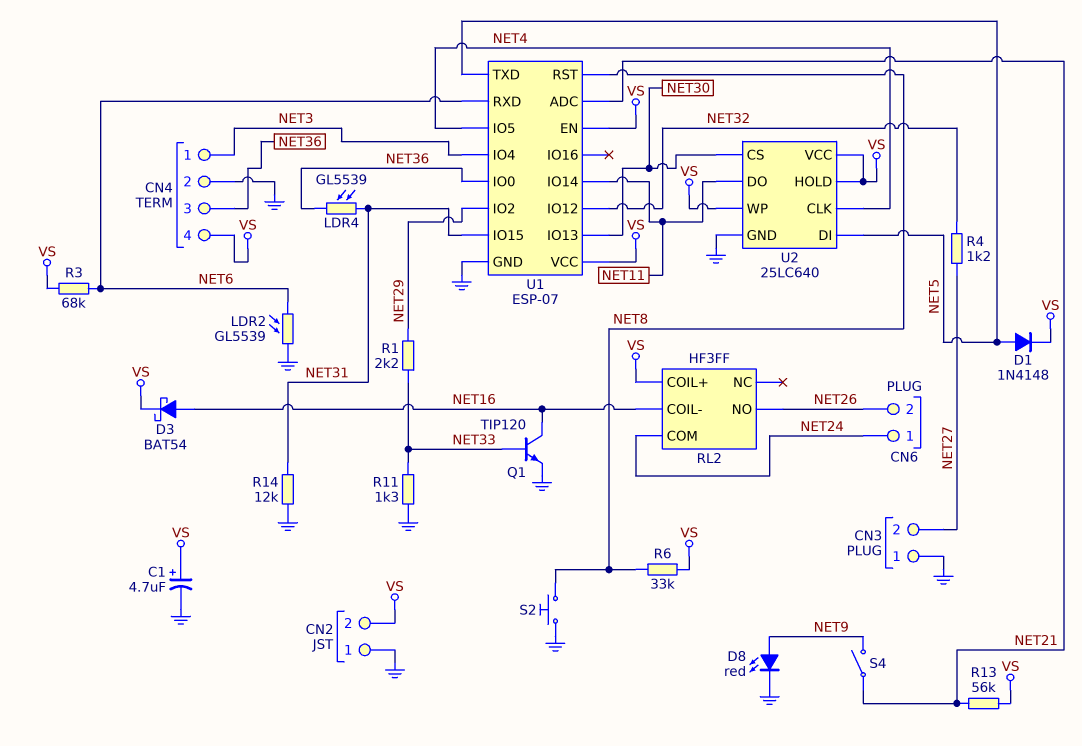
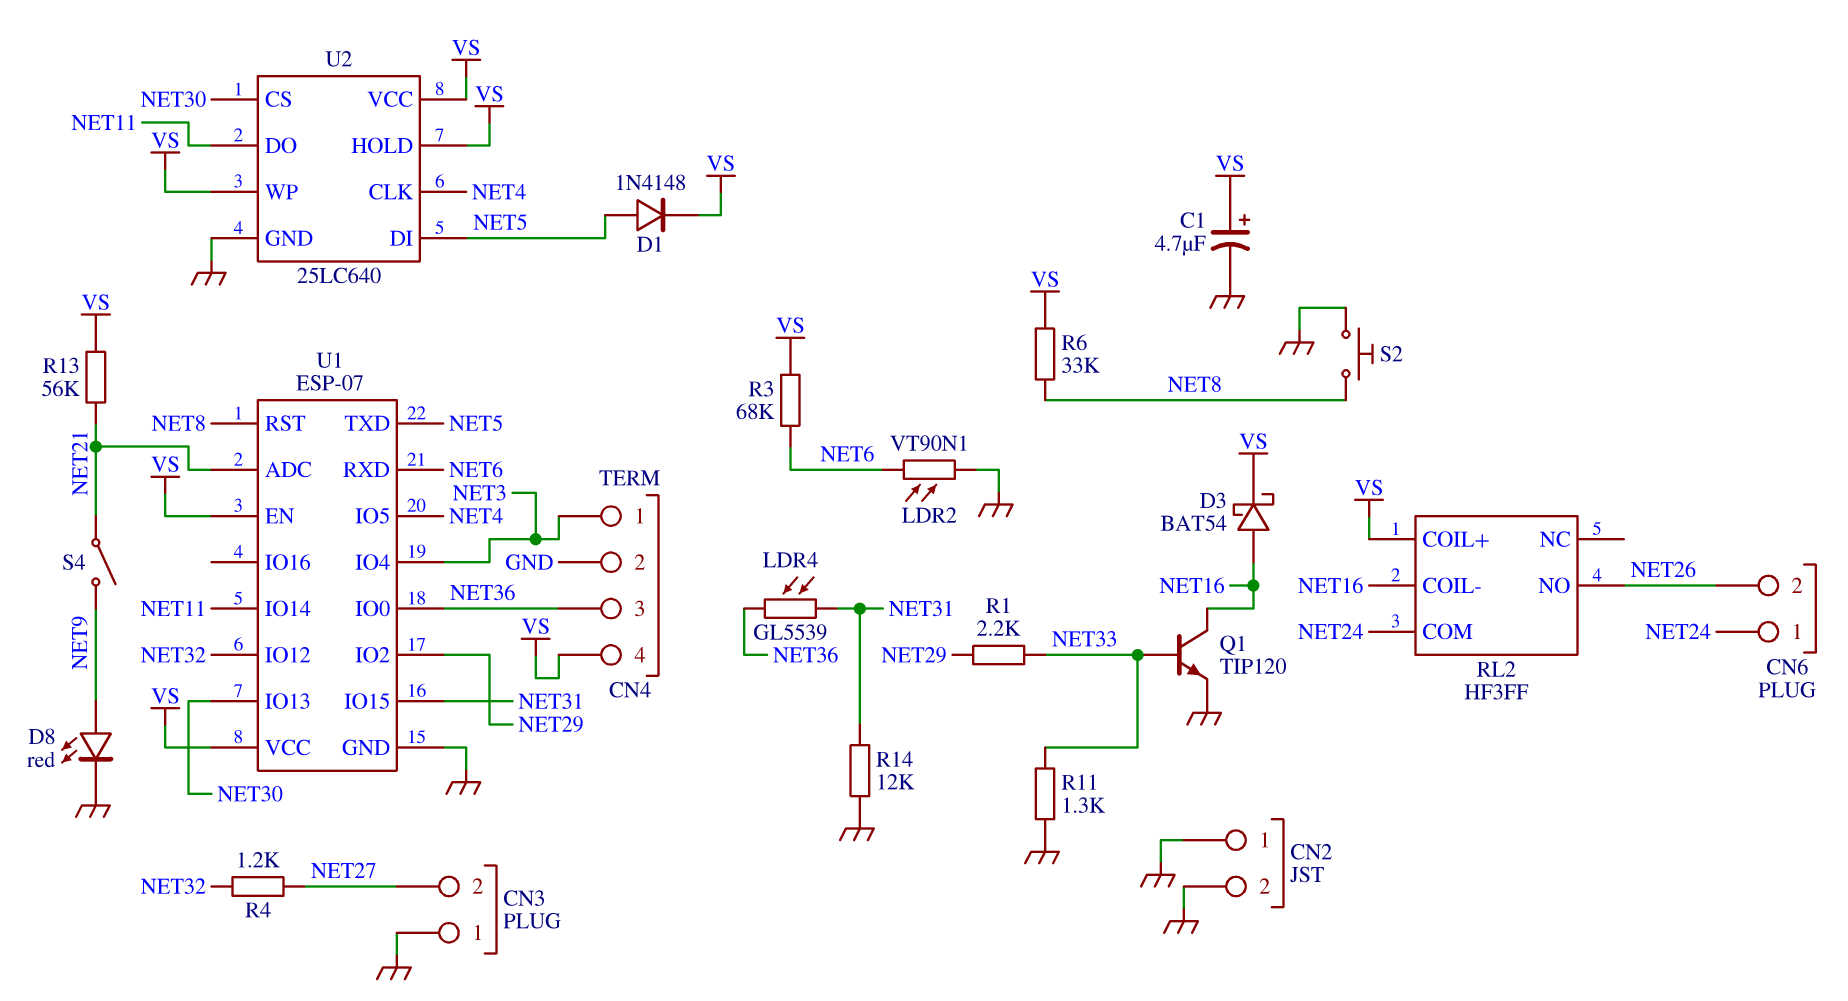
CN2 pin 2: VS -> GND
LDR2: GL5539 (GND, NET6) -> VT90N1 (GND, NET6)

